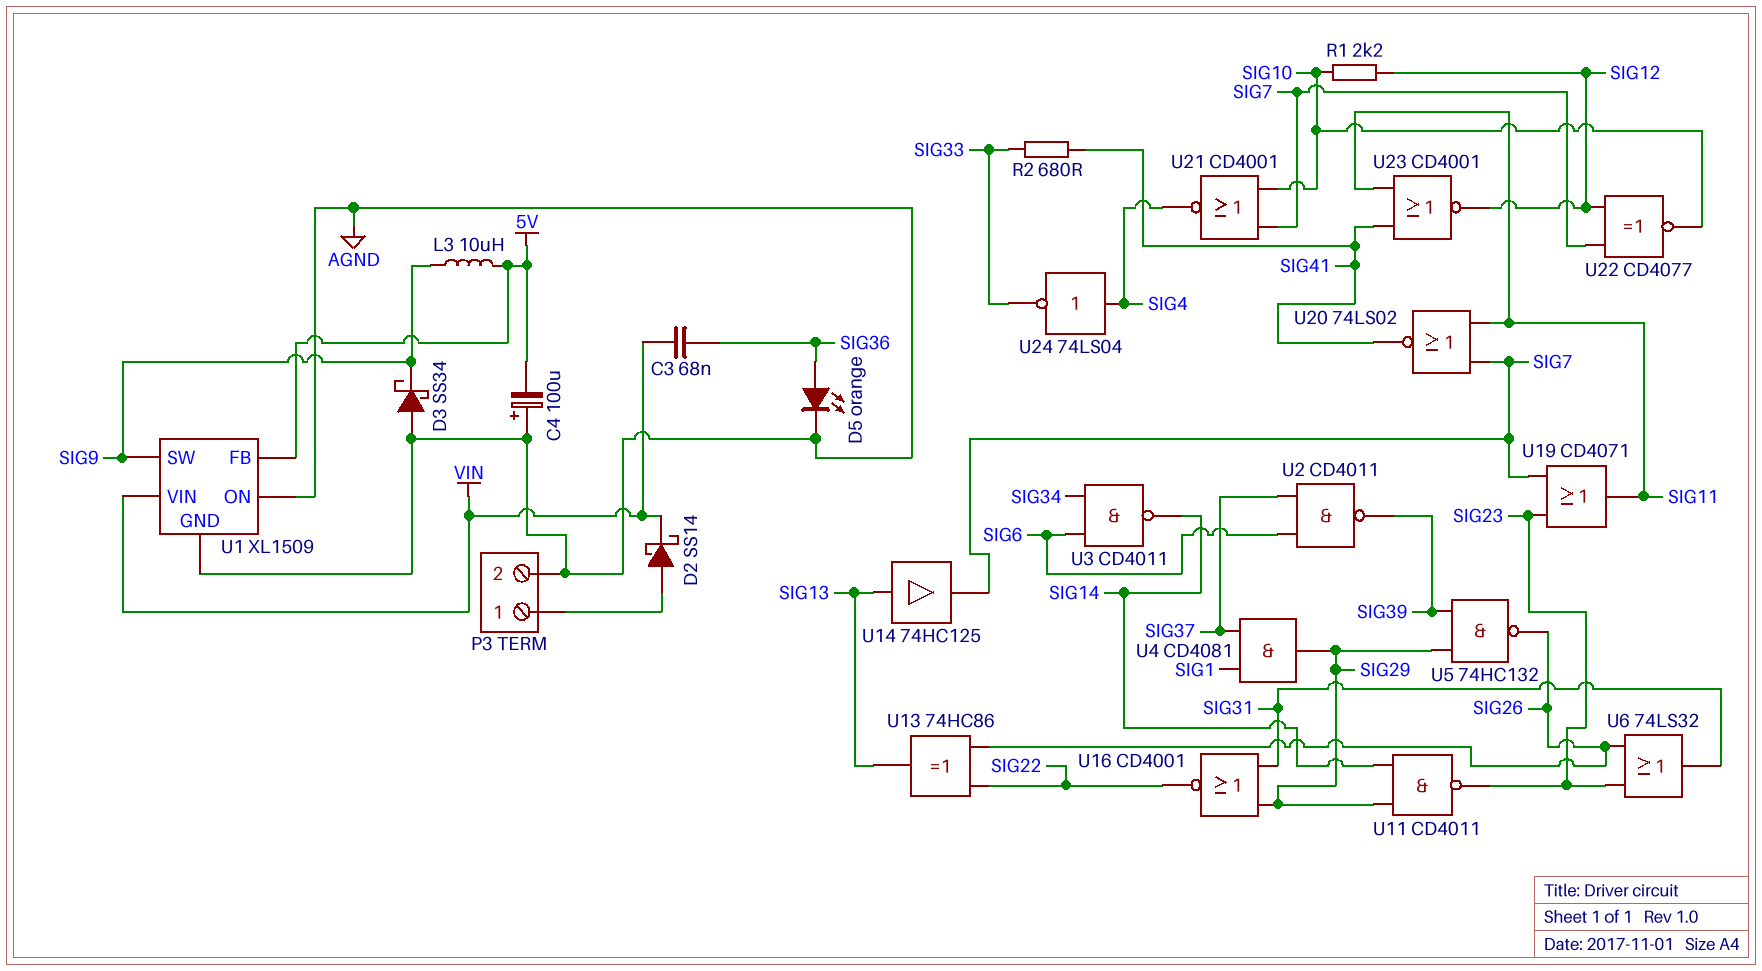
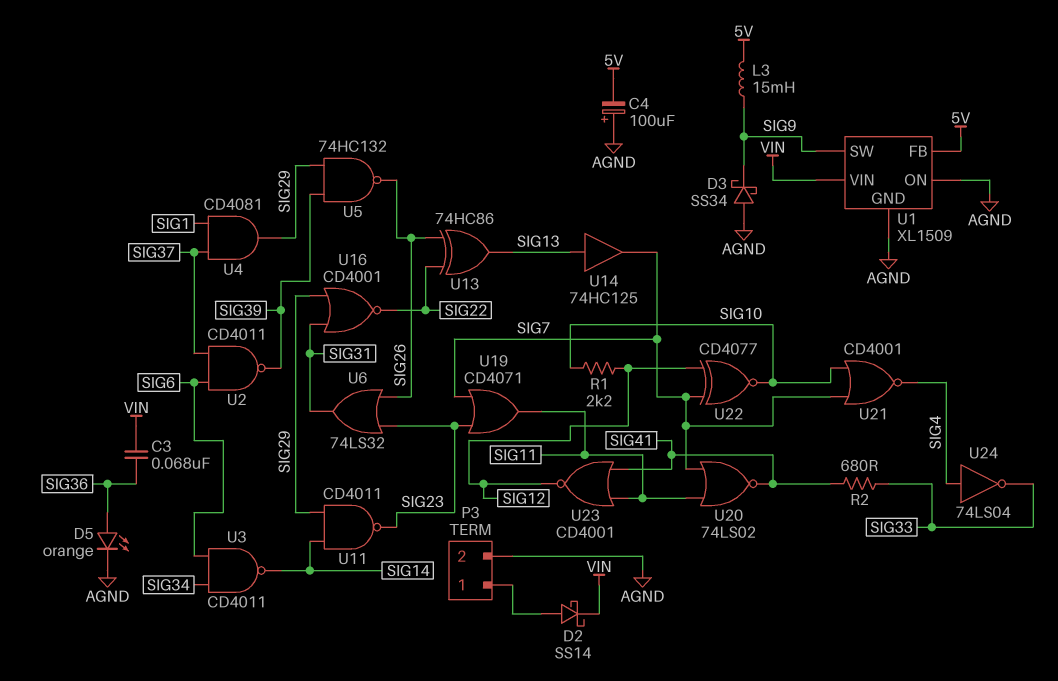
L3: 10uH (5V, SIG9) -> 15mH (5V, SIG9)

